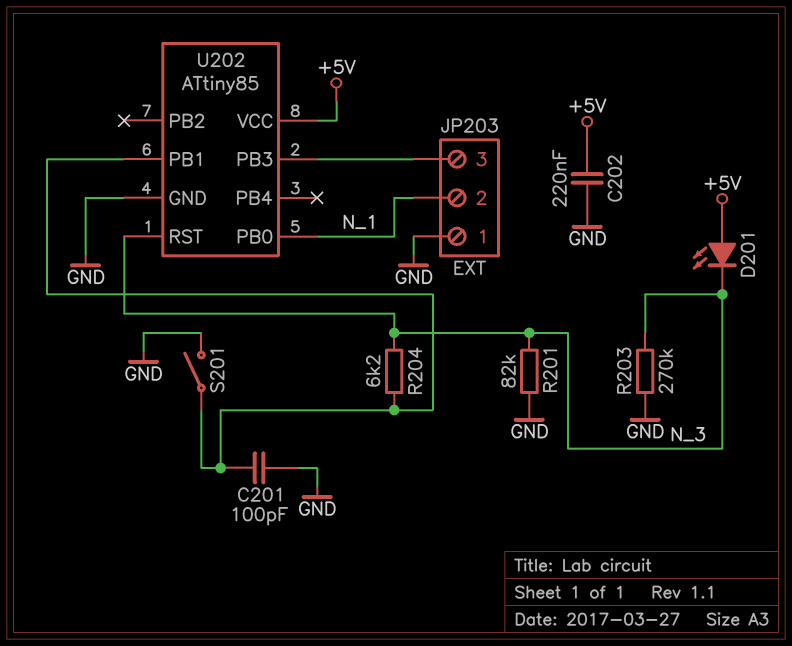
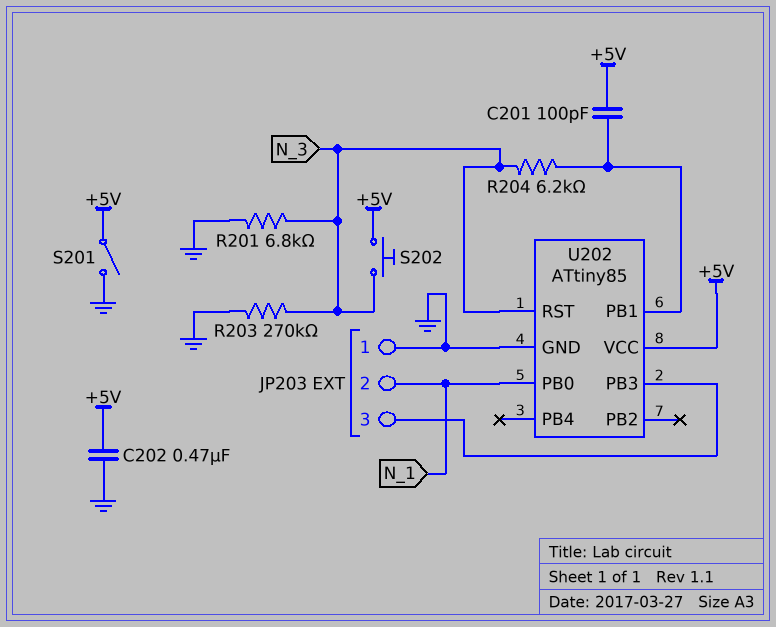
C201: 100pF (GND, U202/PB1) -> 100pF (+5V, U202/PB1)
C202: 220nF (+5V, GND) -> 470nF (+5V, GND)
D201: LED (A +5V, K N_3) -> none
R201: 82k (GND, N_3) -> 6.8k (GND, N_3)
S201: switch (GND, U202/PB1) -> switch (+5V, GND)
S202: none -> button (+5V, N_3)

